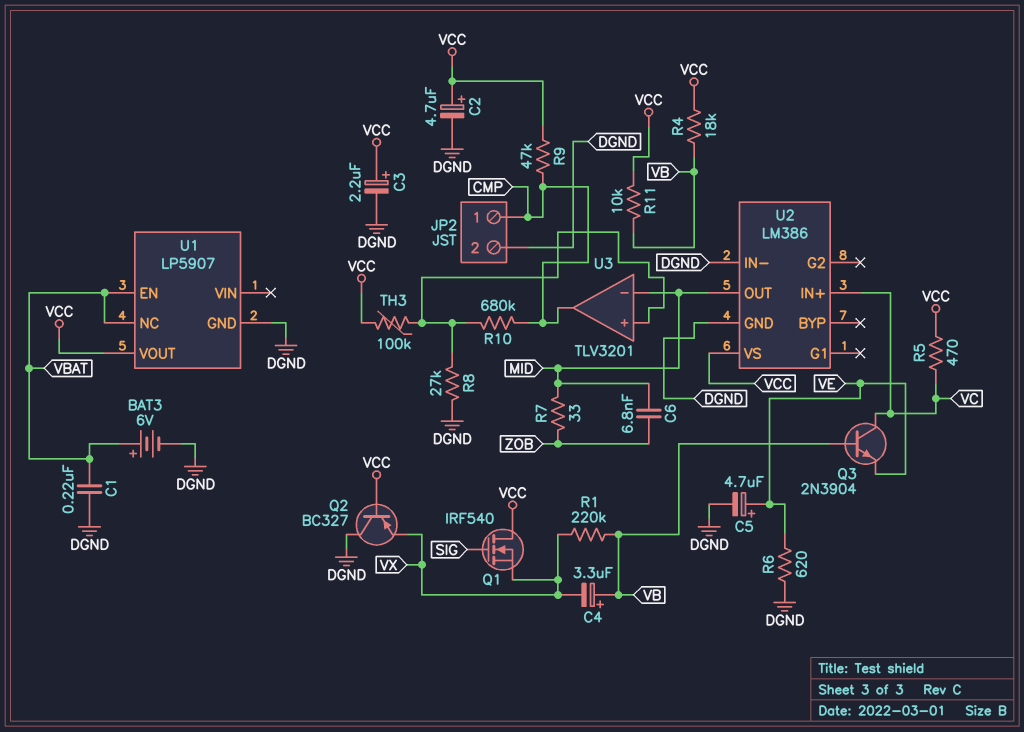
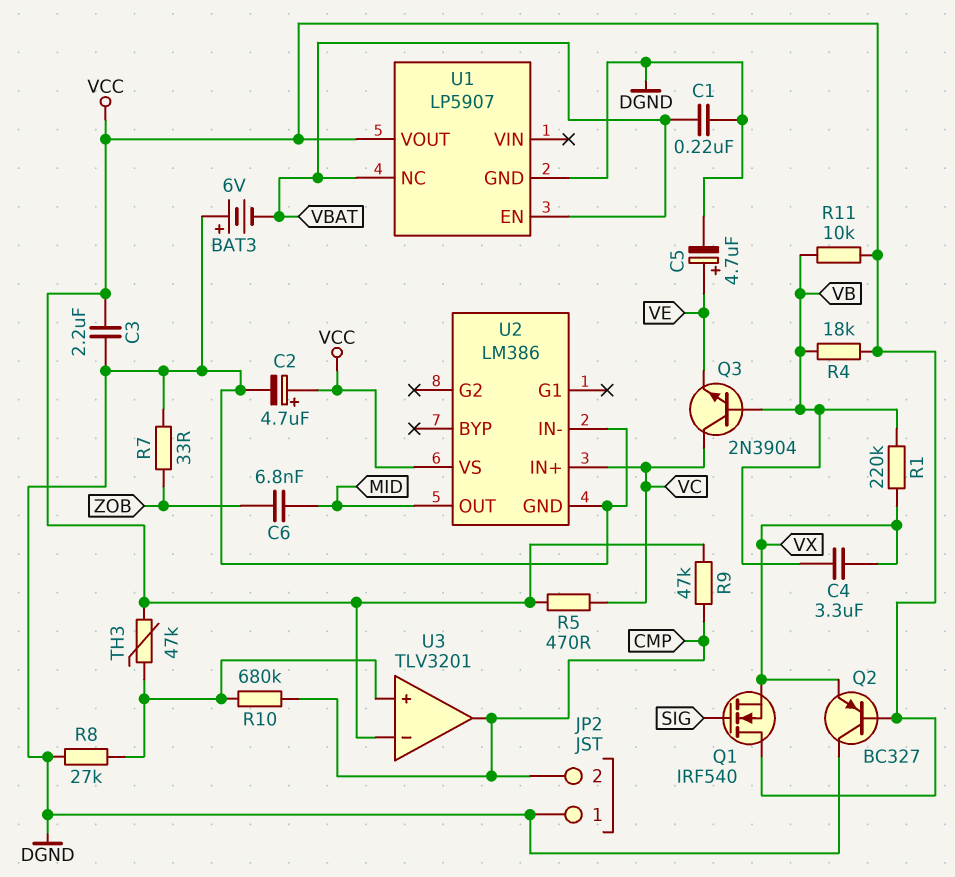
BAT3: 6V (plus VBAT, minus DGND) -> 6V (plus DGND, minus VBAT)
C3: 2.2uF (plus VCC, minus DGND) -> 2.2uF (DGND, VCC)
C4: 3.3uF (plus VB, minus VX) -> 3.3uF (VB, VX)
JP2 pin 1: CMP -> DGND
JP2 pin 2: DGND -> CMP
R6: 620 (DGND, VE) -> none
R7: 33 (MID, ZOB) -> 33 (DGND, ZOB)
TH3: 100k (U3/in+, VCC) -> 47k (U3/in+, VCC)
U3 pin in-: MID -> VCC

